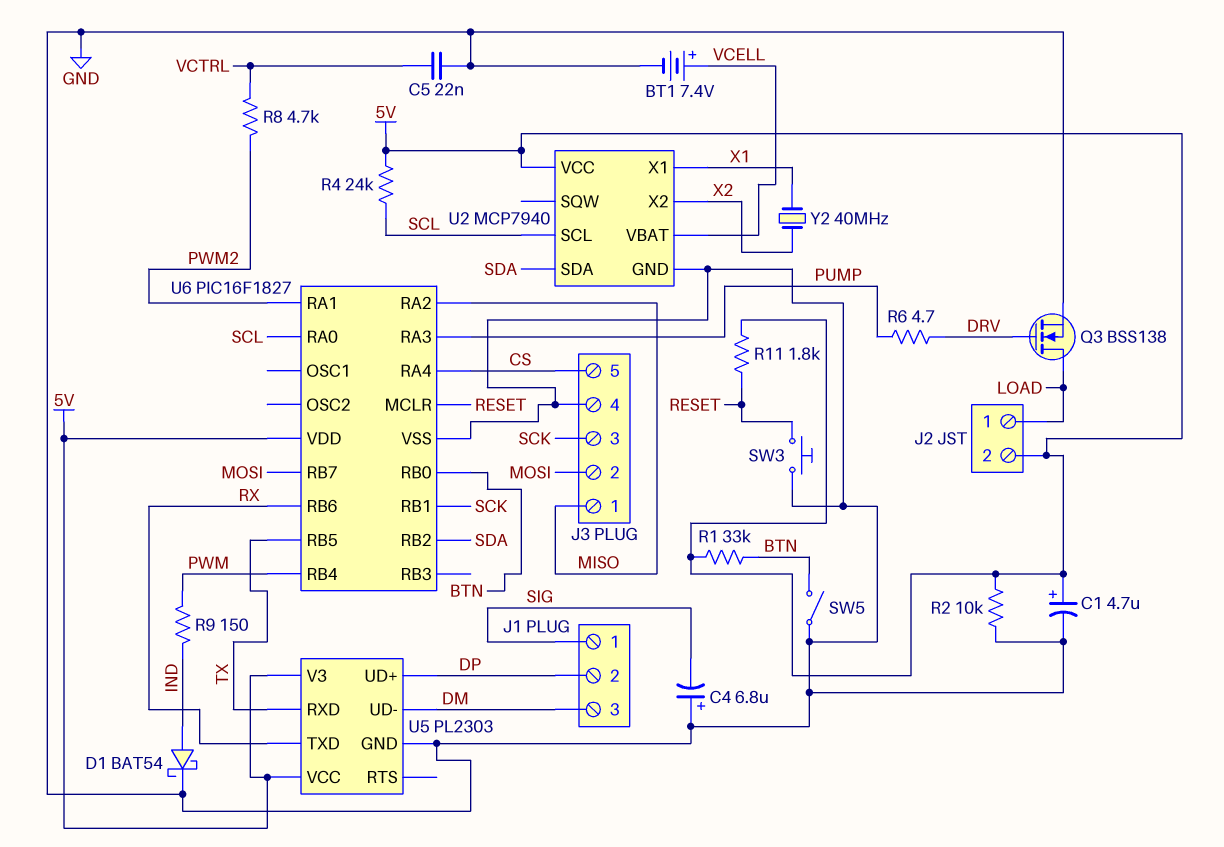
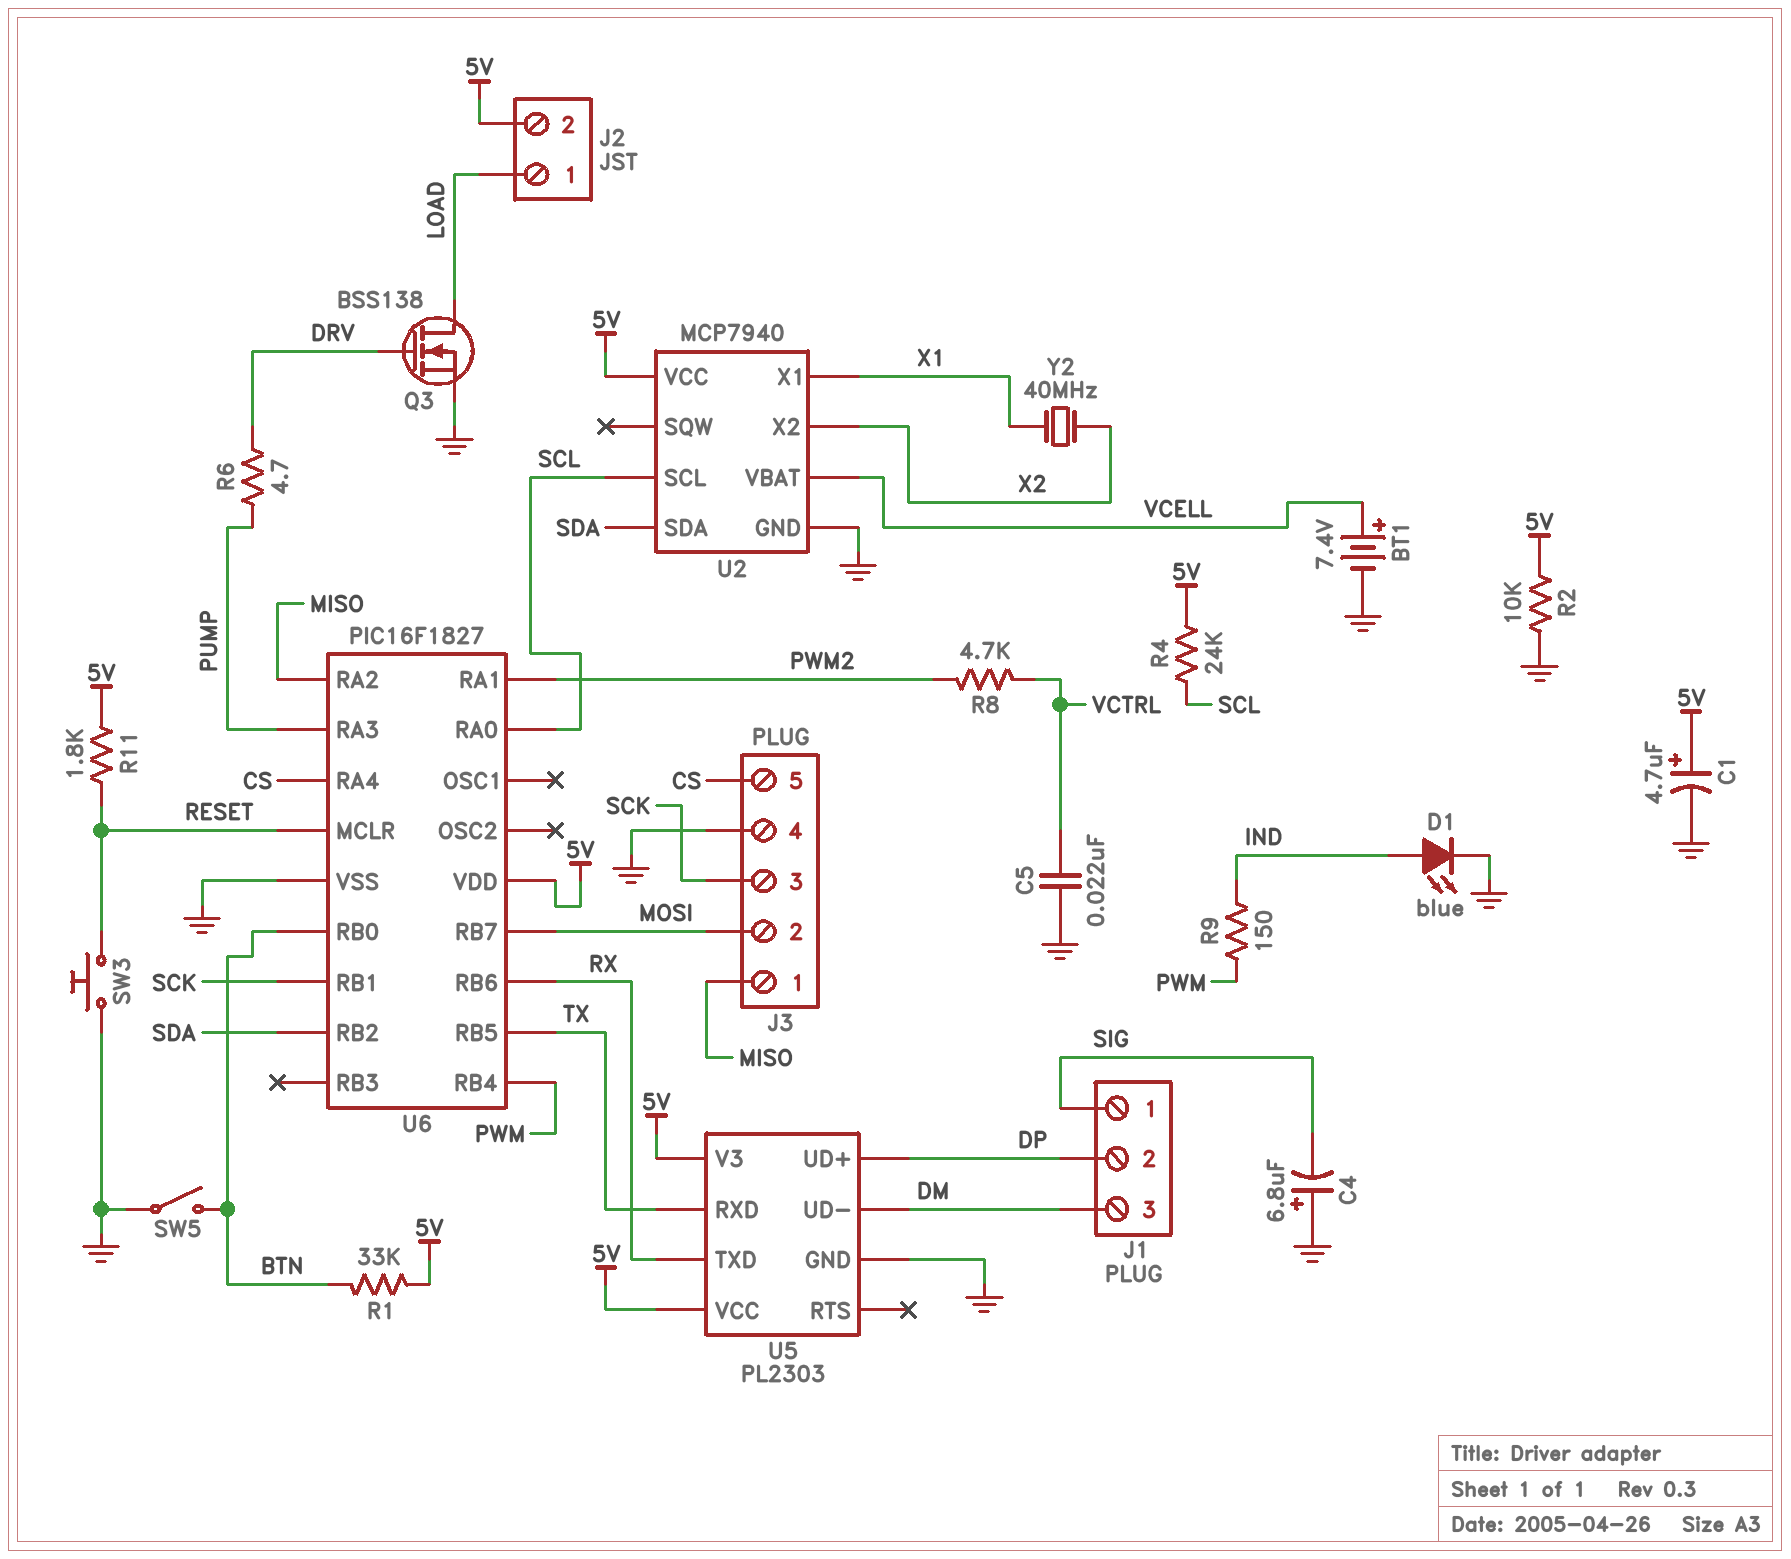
D1: schottky BAT54 (A IND, K GND) -> LED blue (A IND, K GND)

